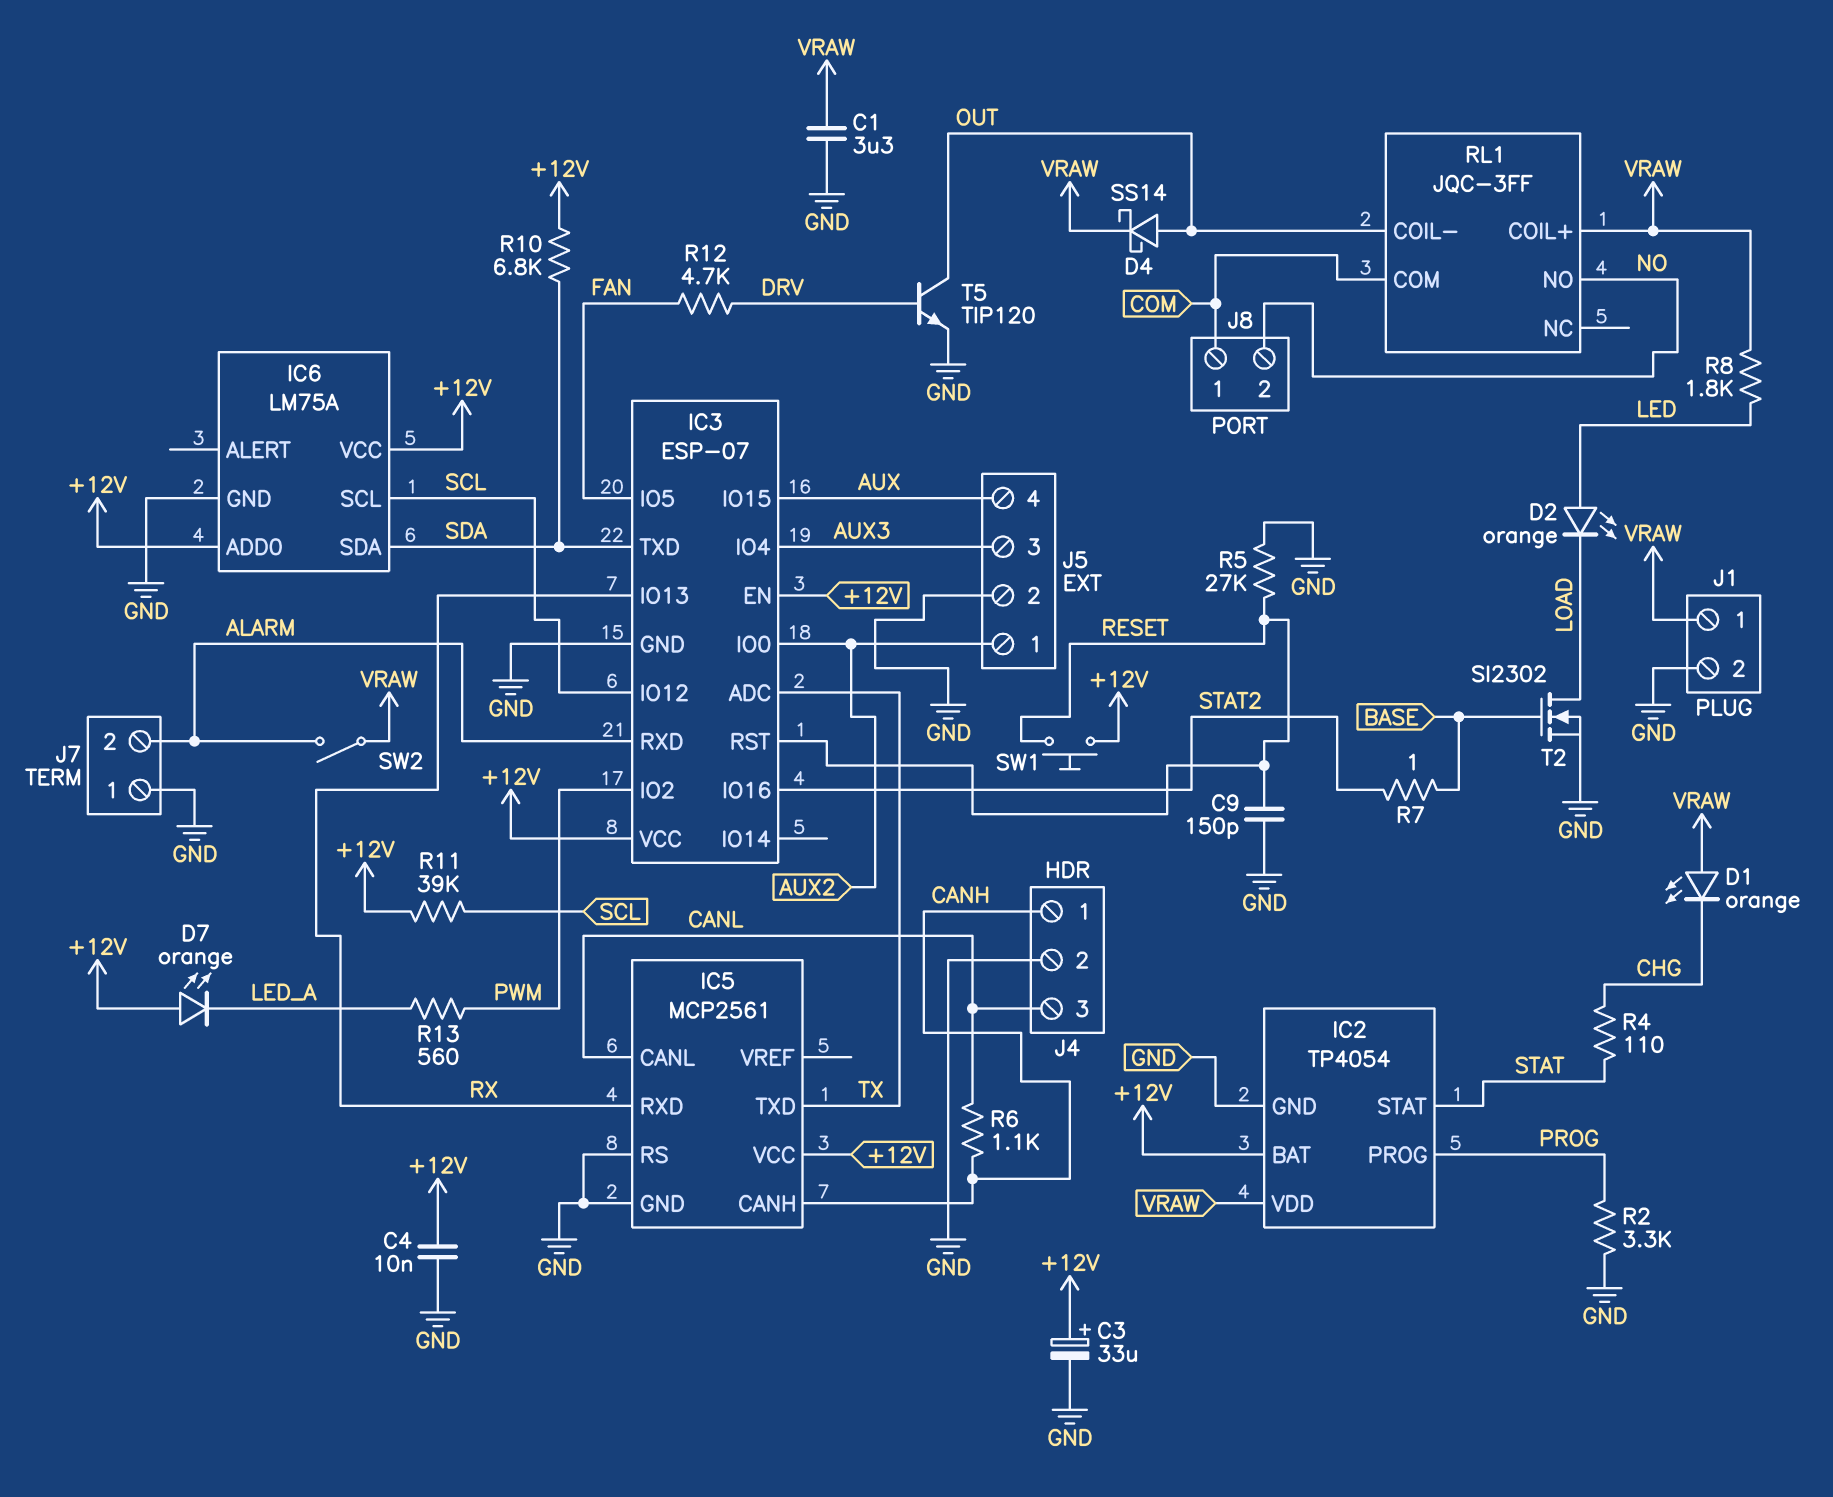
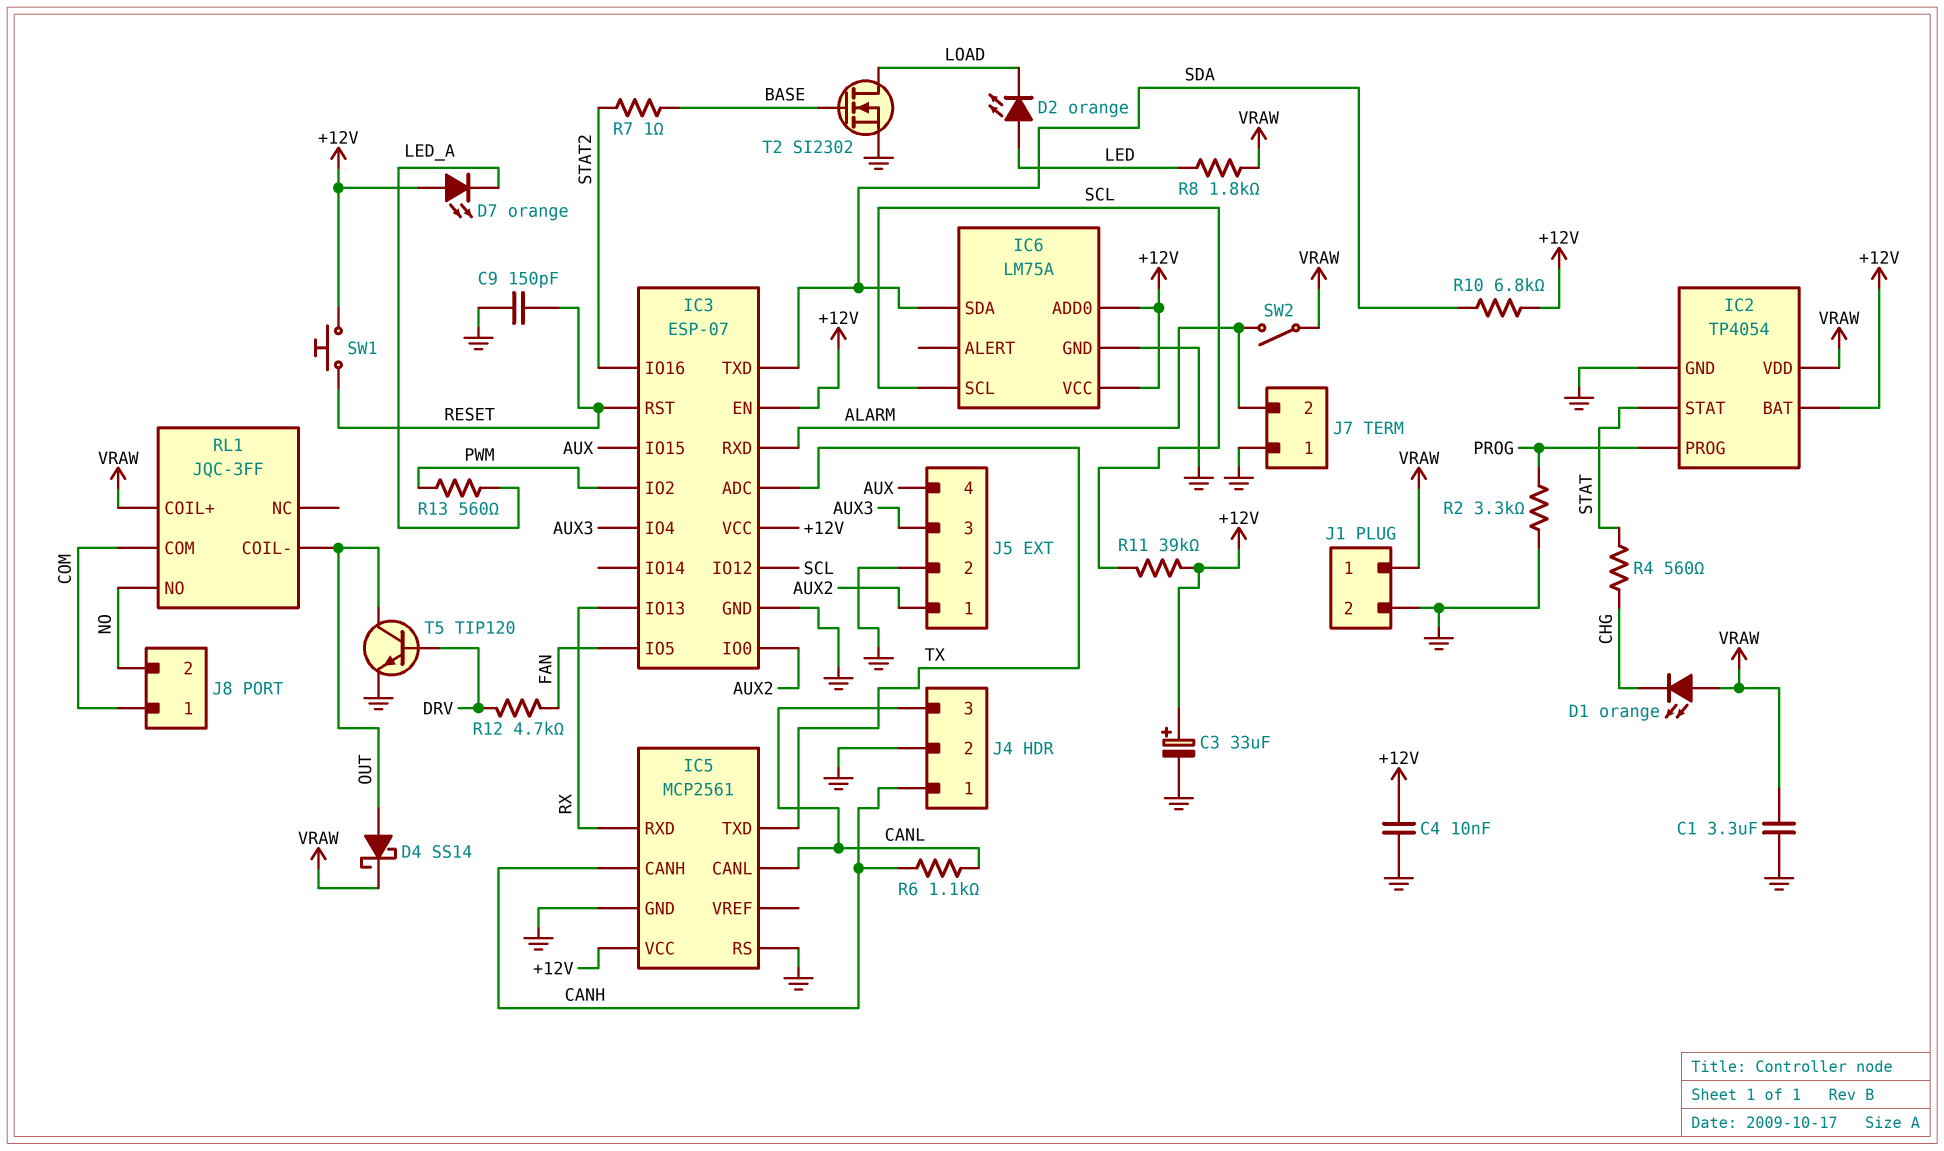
R4: 110 (CHG, STAT) -> 560 (CHG, STAT)
R5: 27k (GND, RESET) -> none

